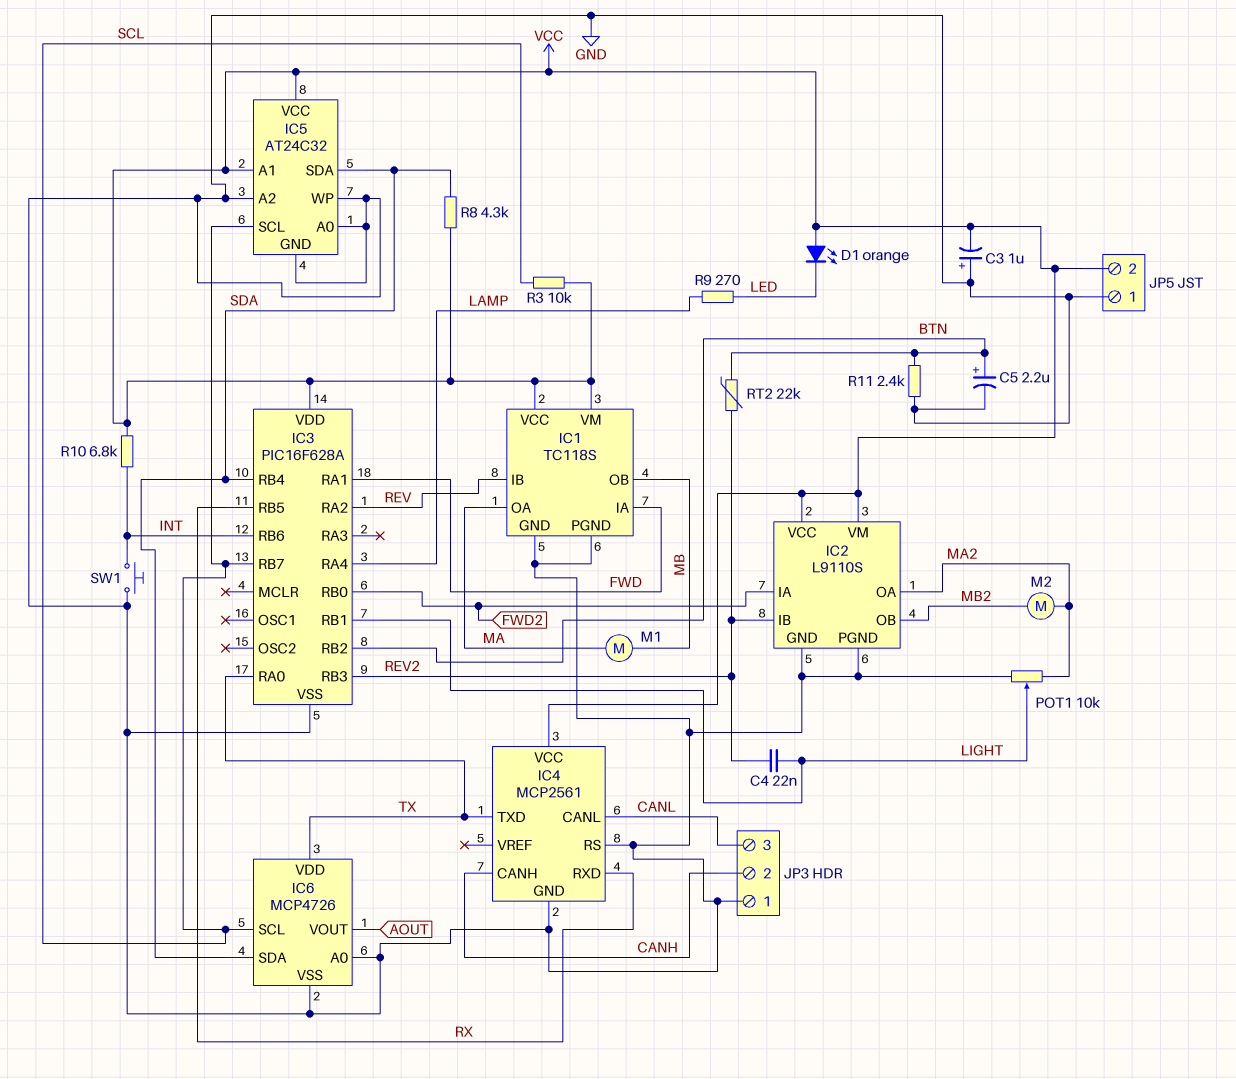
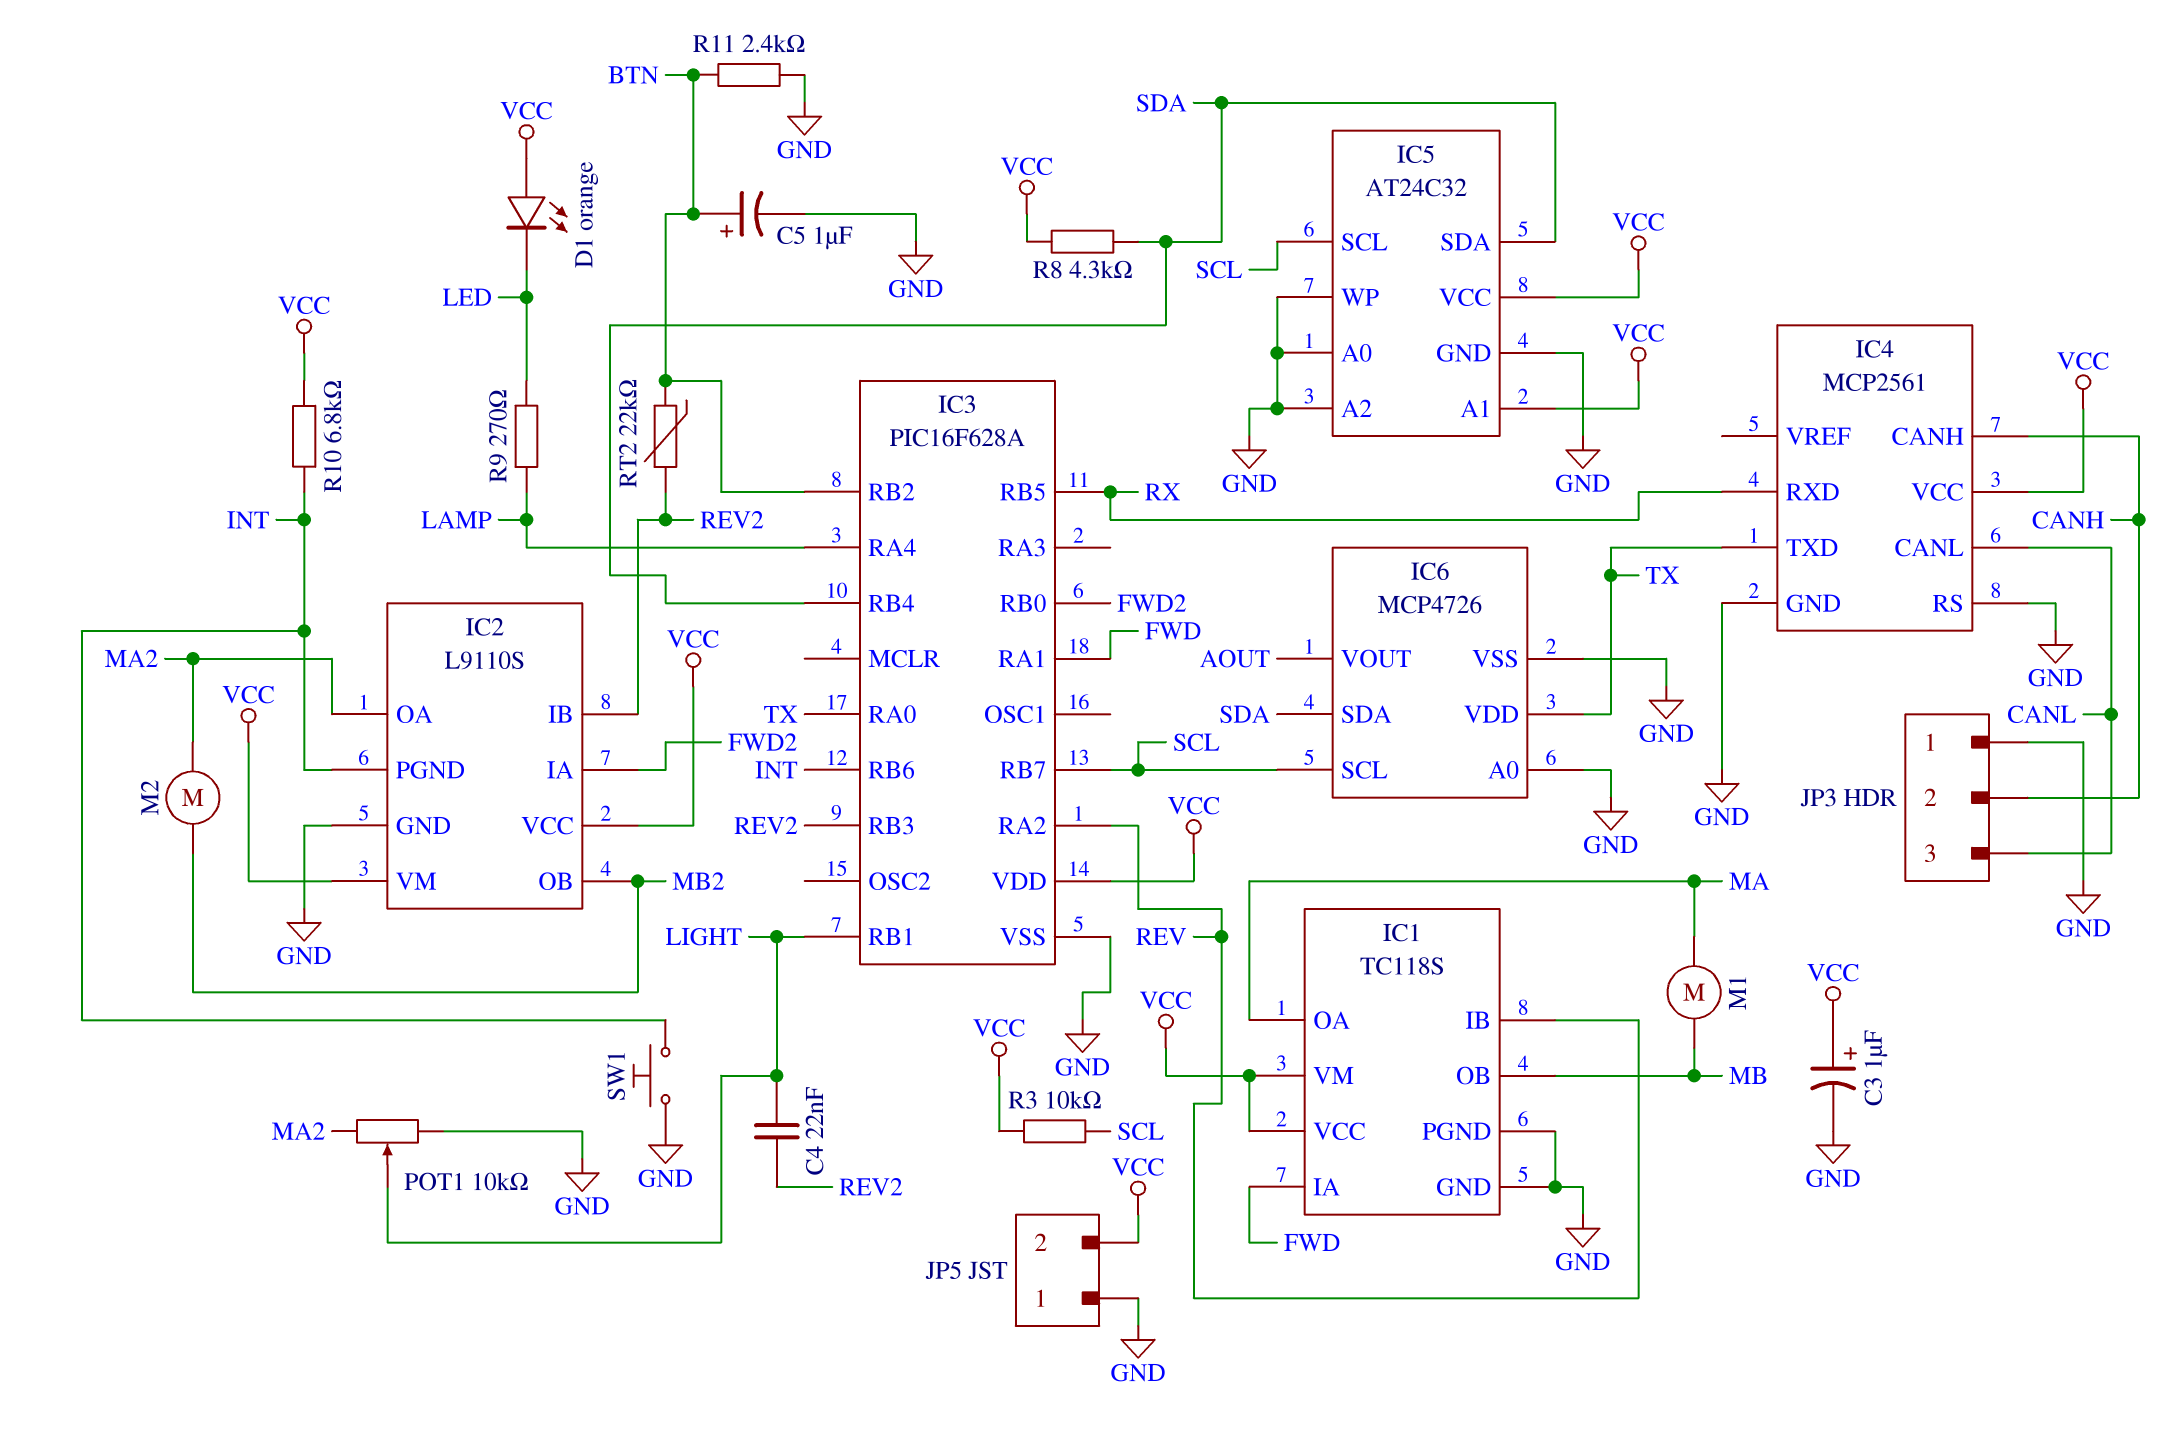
C3: 1uF (plus GND, minus VCC) -> 1uF (plus VCC, minus GND)
C5: 2.2uF (plus BTN, minus GND) -> 1uF (plus BTN, minus GND)
IC2 pin PGND: GND -> INT

